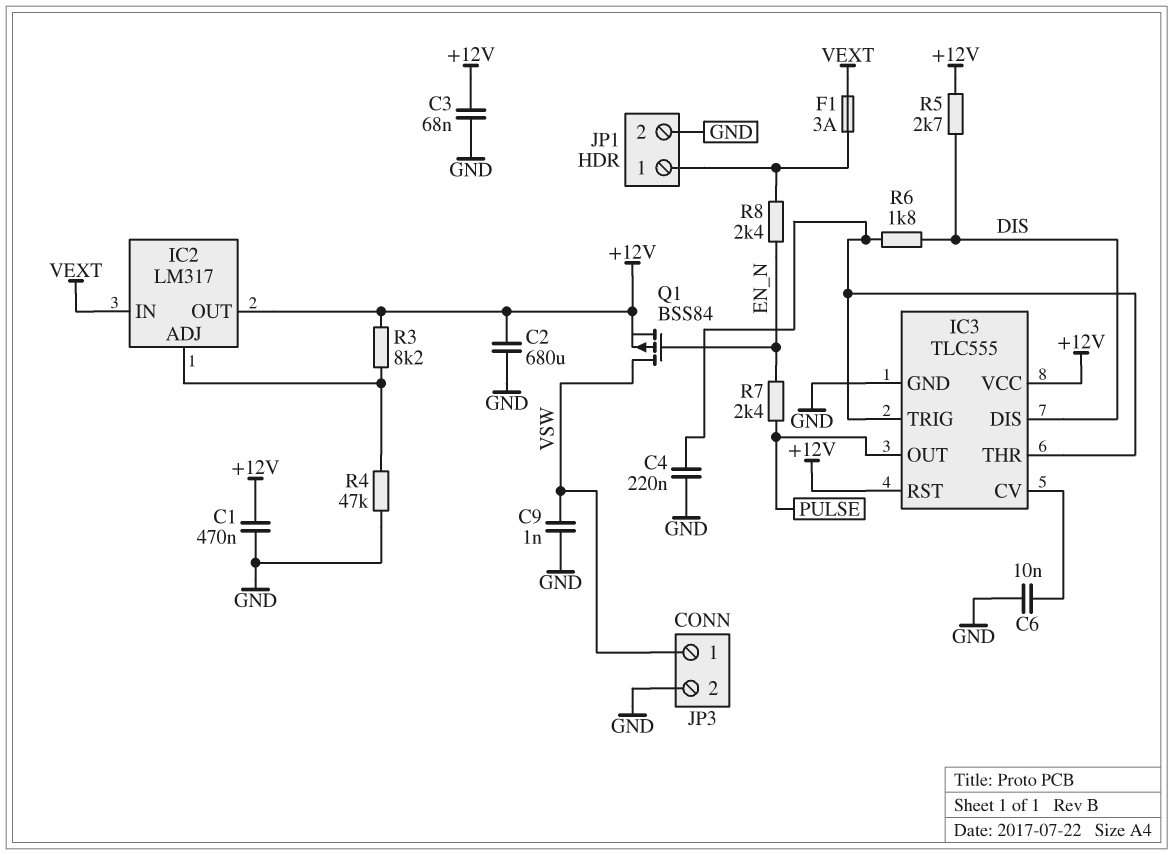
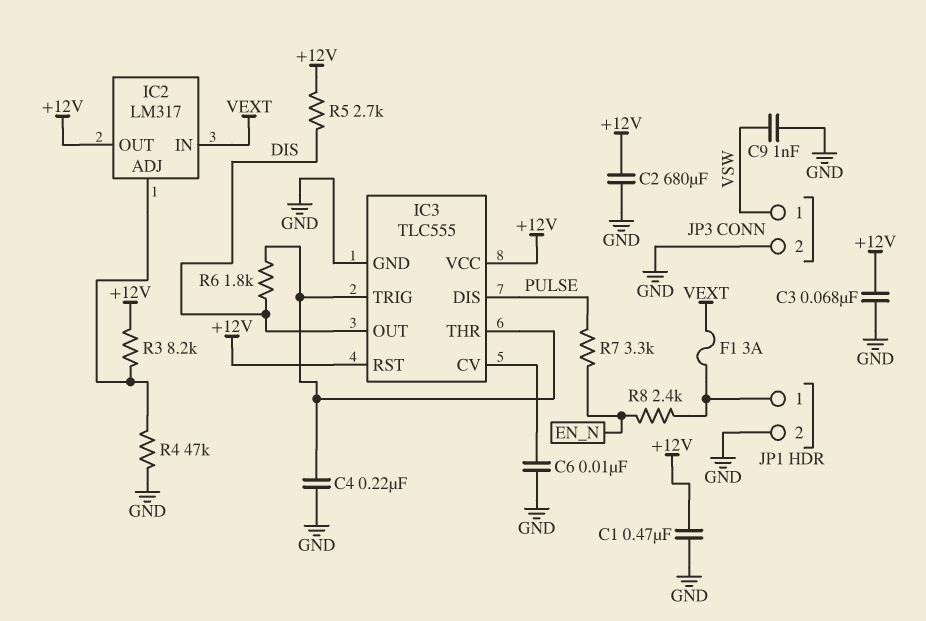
IC3 pin DIS: DIS -> PULSE
IC3 pin OUT: PULSE -> DIS
Q1: PMOS BSS84 (G EN_N, D VSW, S +12V) -> none
R7: 2.4k (EN_N, PULSE) -> 3.3k (EN_N, PULSE)

